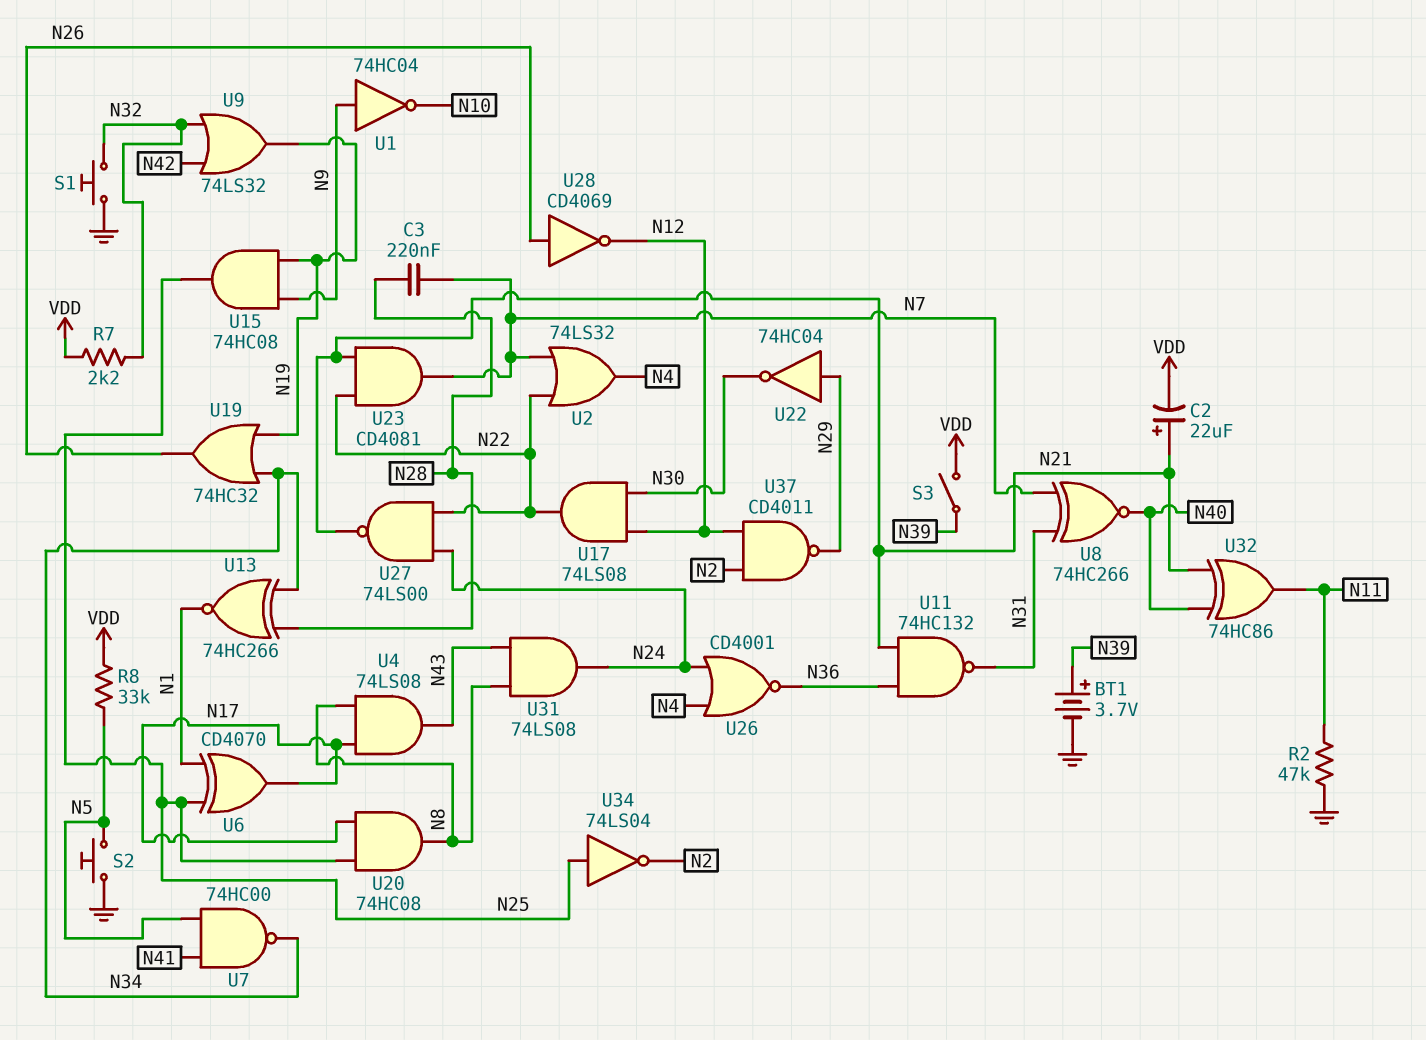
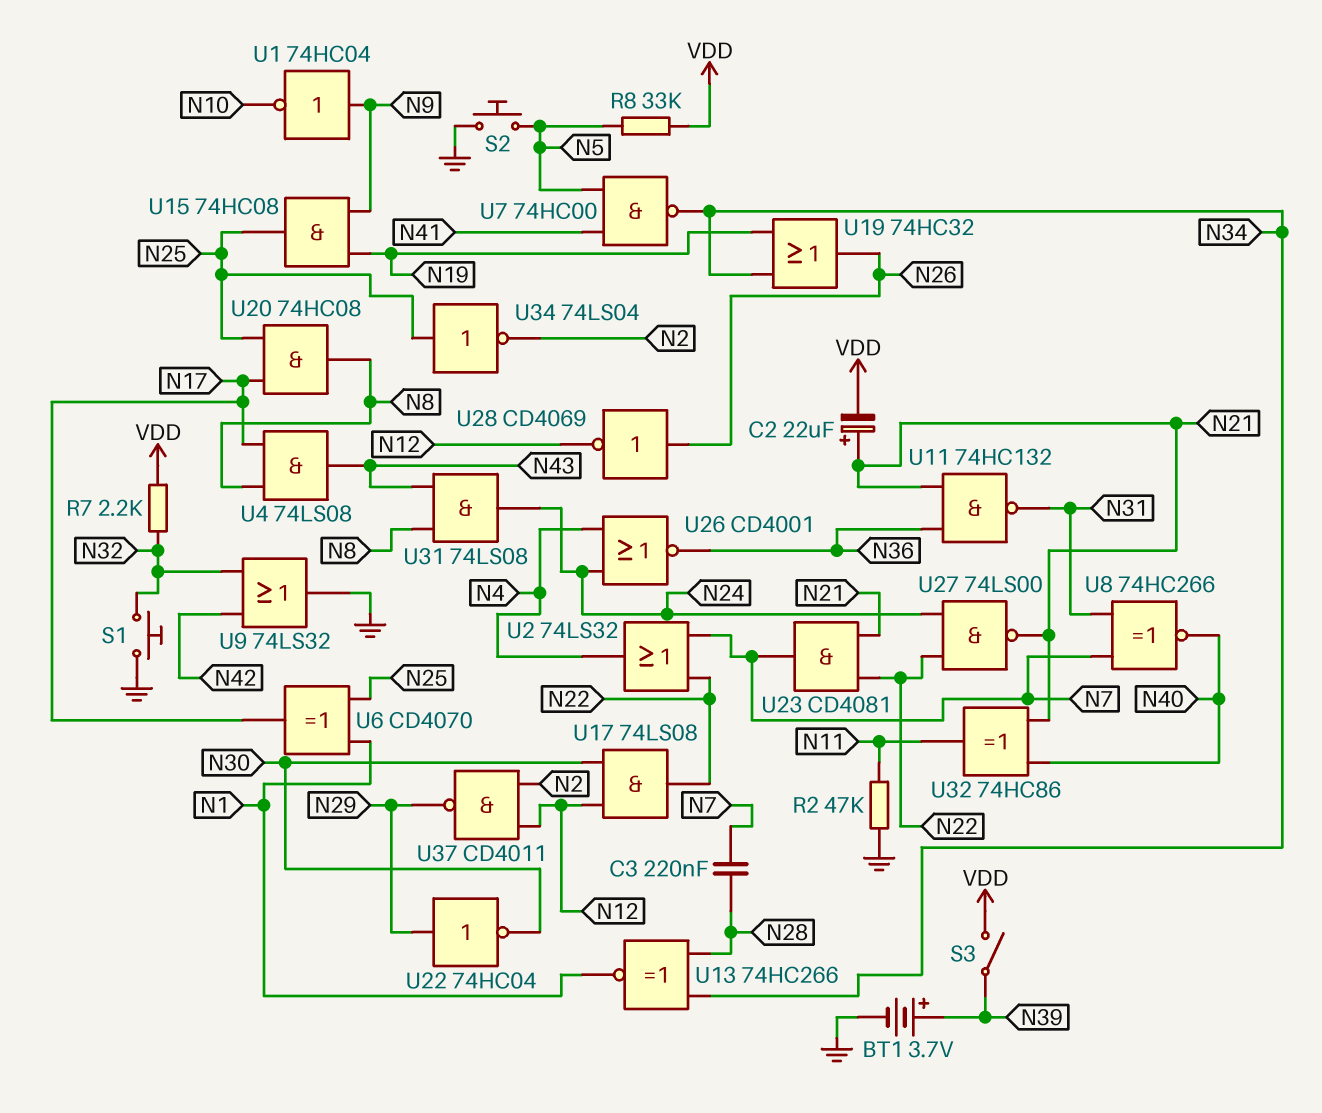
U9: OR 74LS32 (in N32, in N42, out N19) -> OR 74LS32 (in N32, in N42, out GND)

